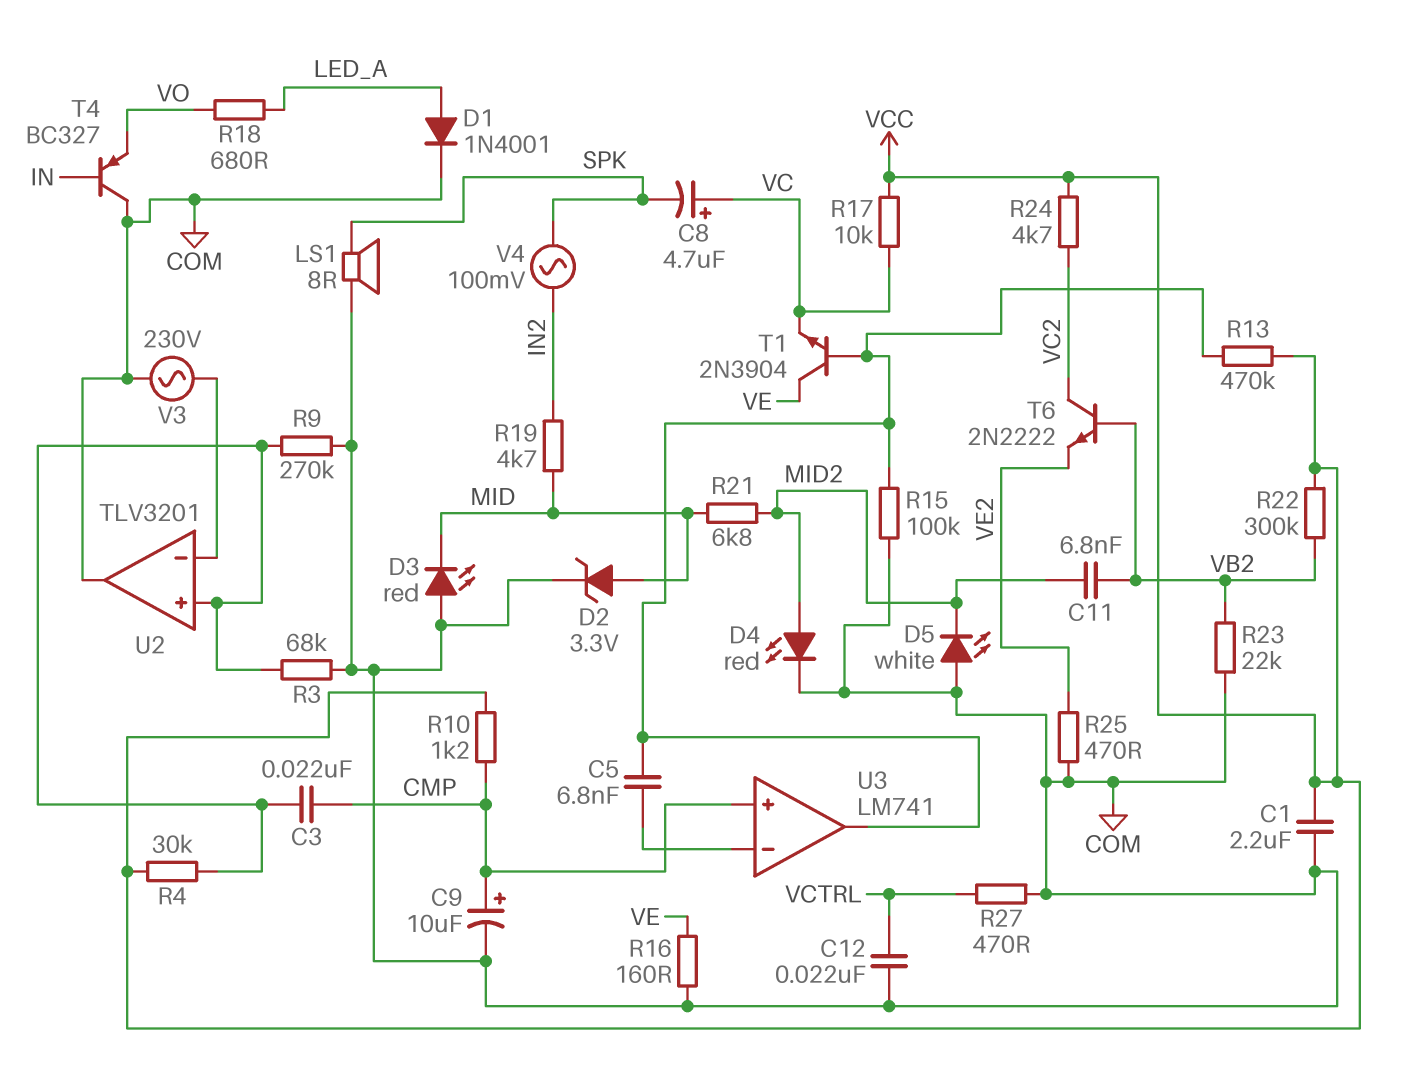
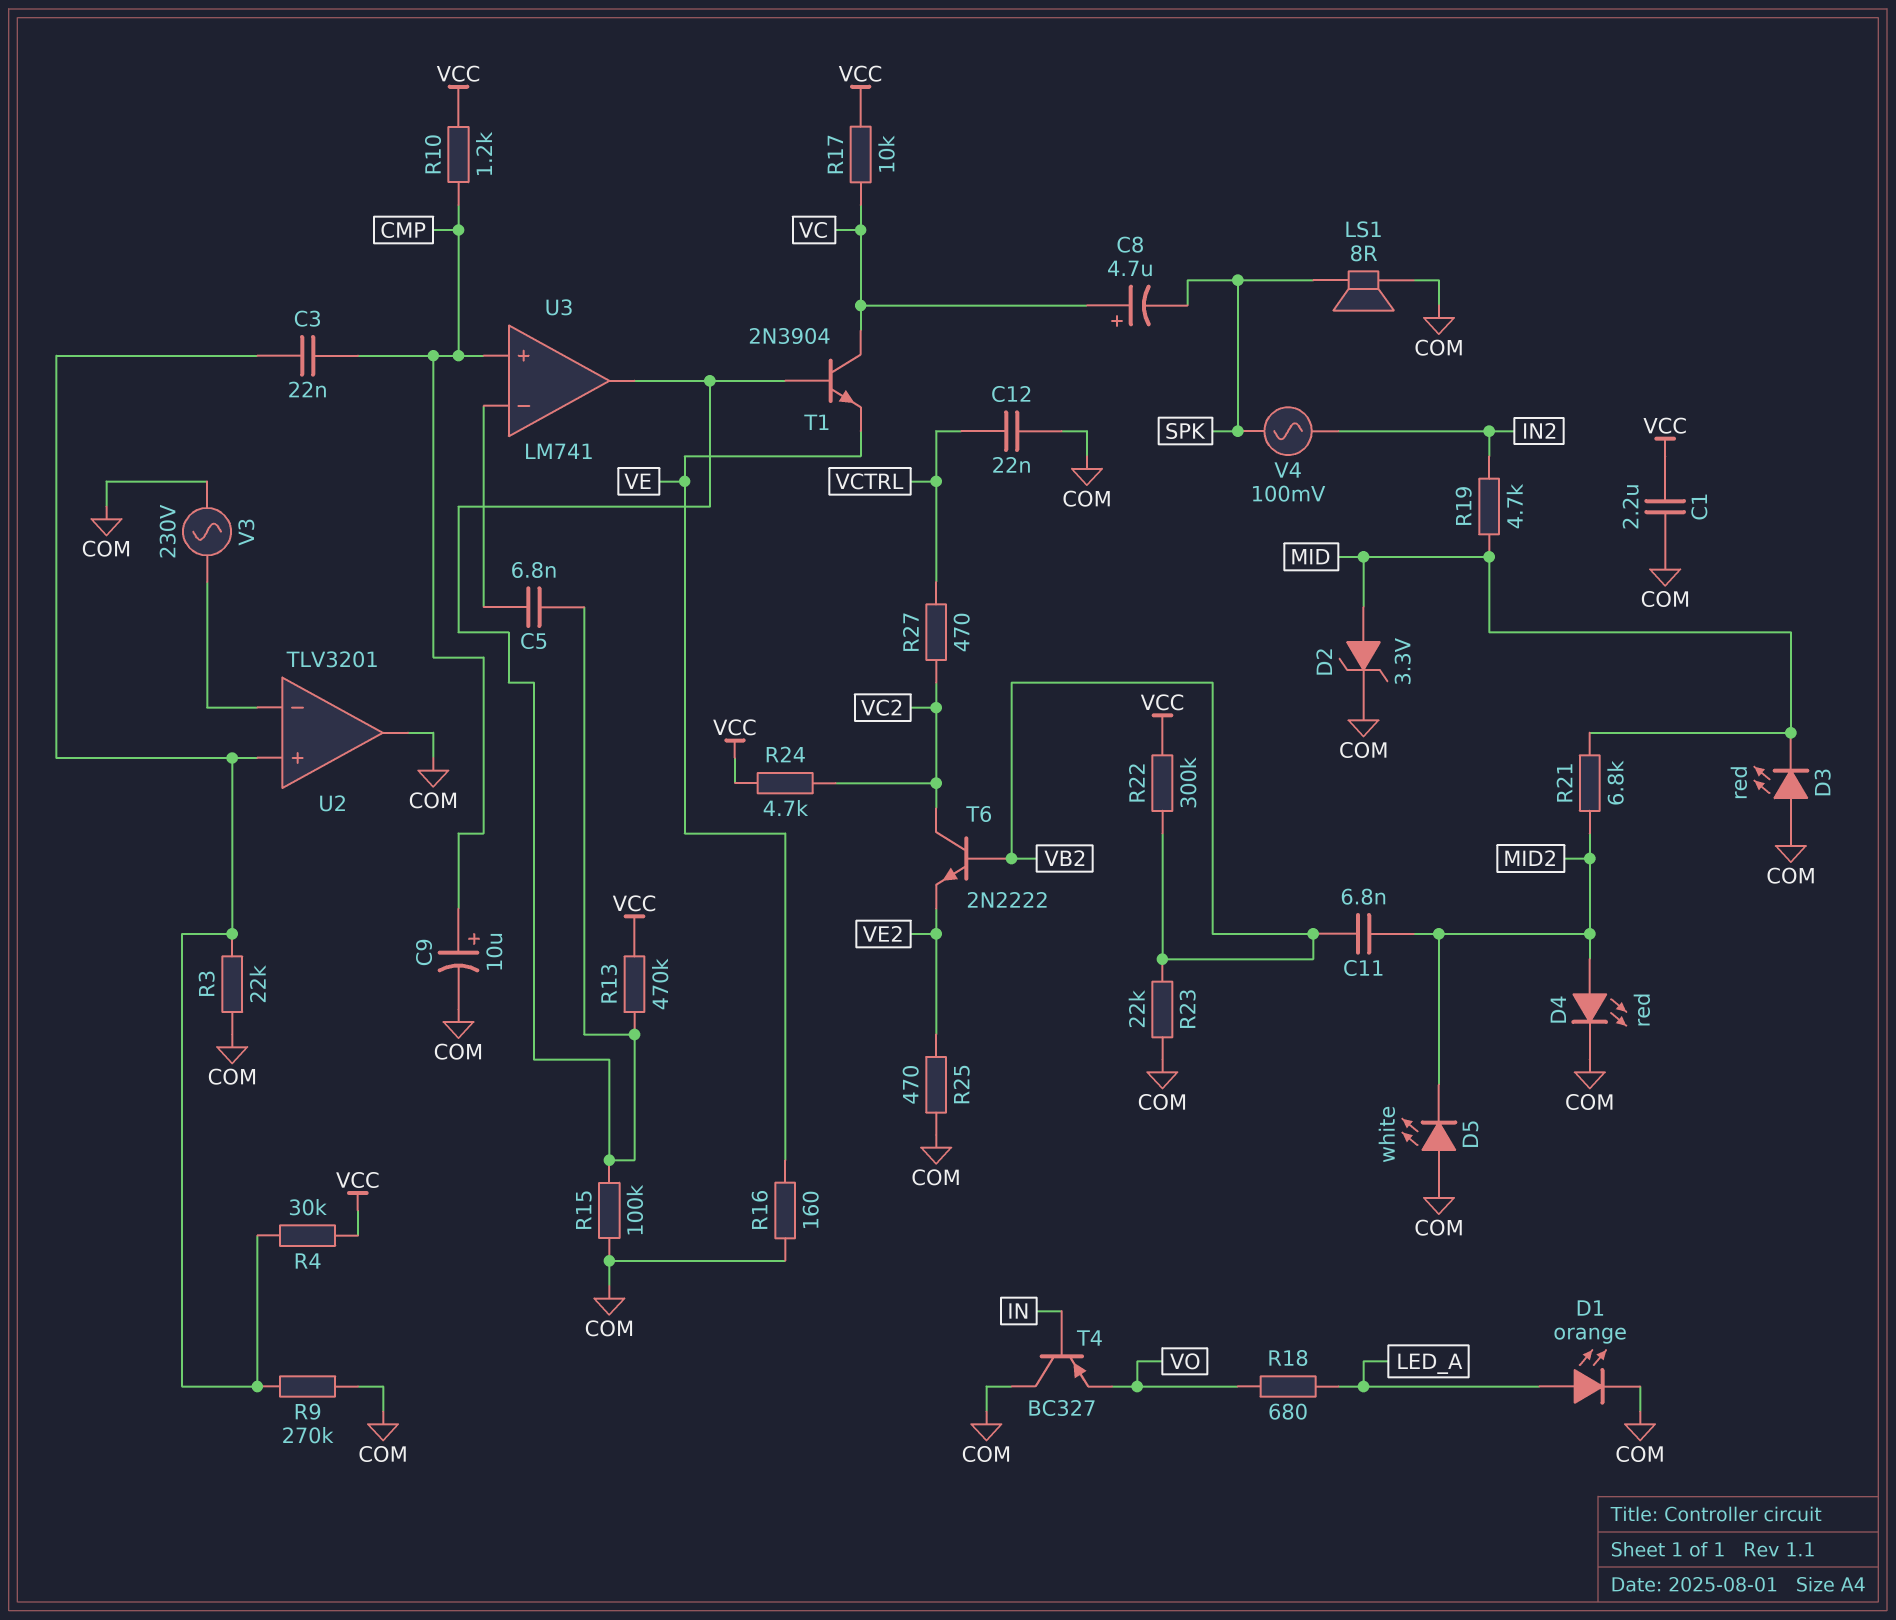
D1: diode 1N4001 (A LED_A, K COM) -> LED orange (A LED_A, K COM)
R3: 68k (COM, U2/in+) -> 22k (COM, U2/in+)
R27: 470 (COM, VCTRL) -> 470 (VC2, VCTRL)
T1: NPN 2N3904 (B U3/out, C VE, E VC) -> NPN 2N3904 (B U3/out, C VC, E VE)

